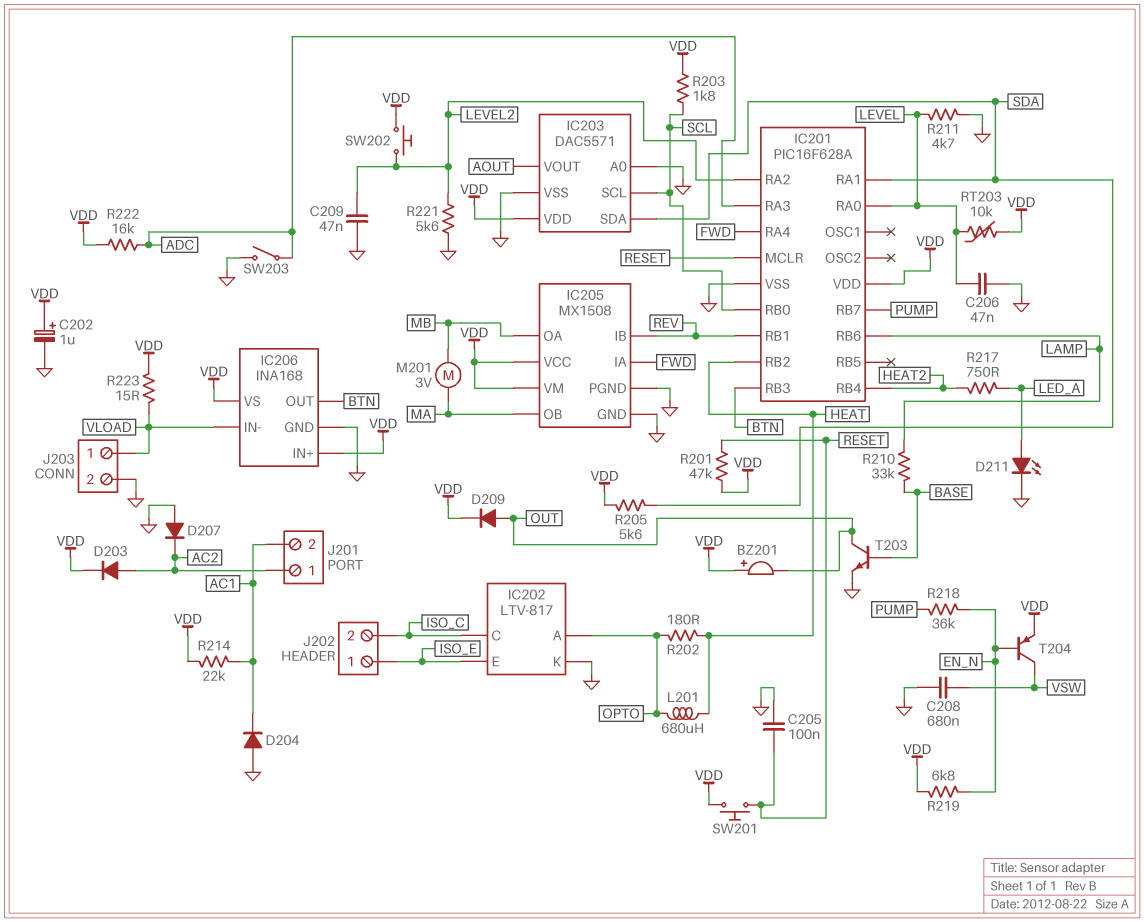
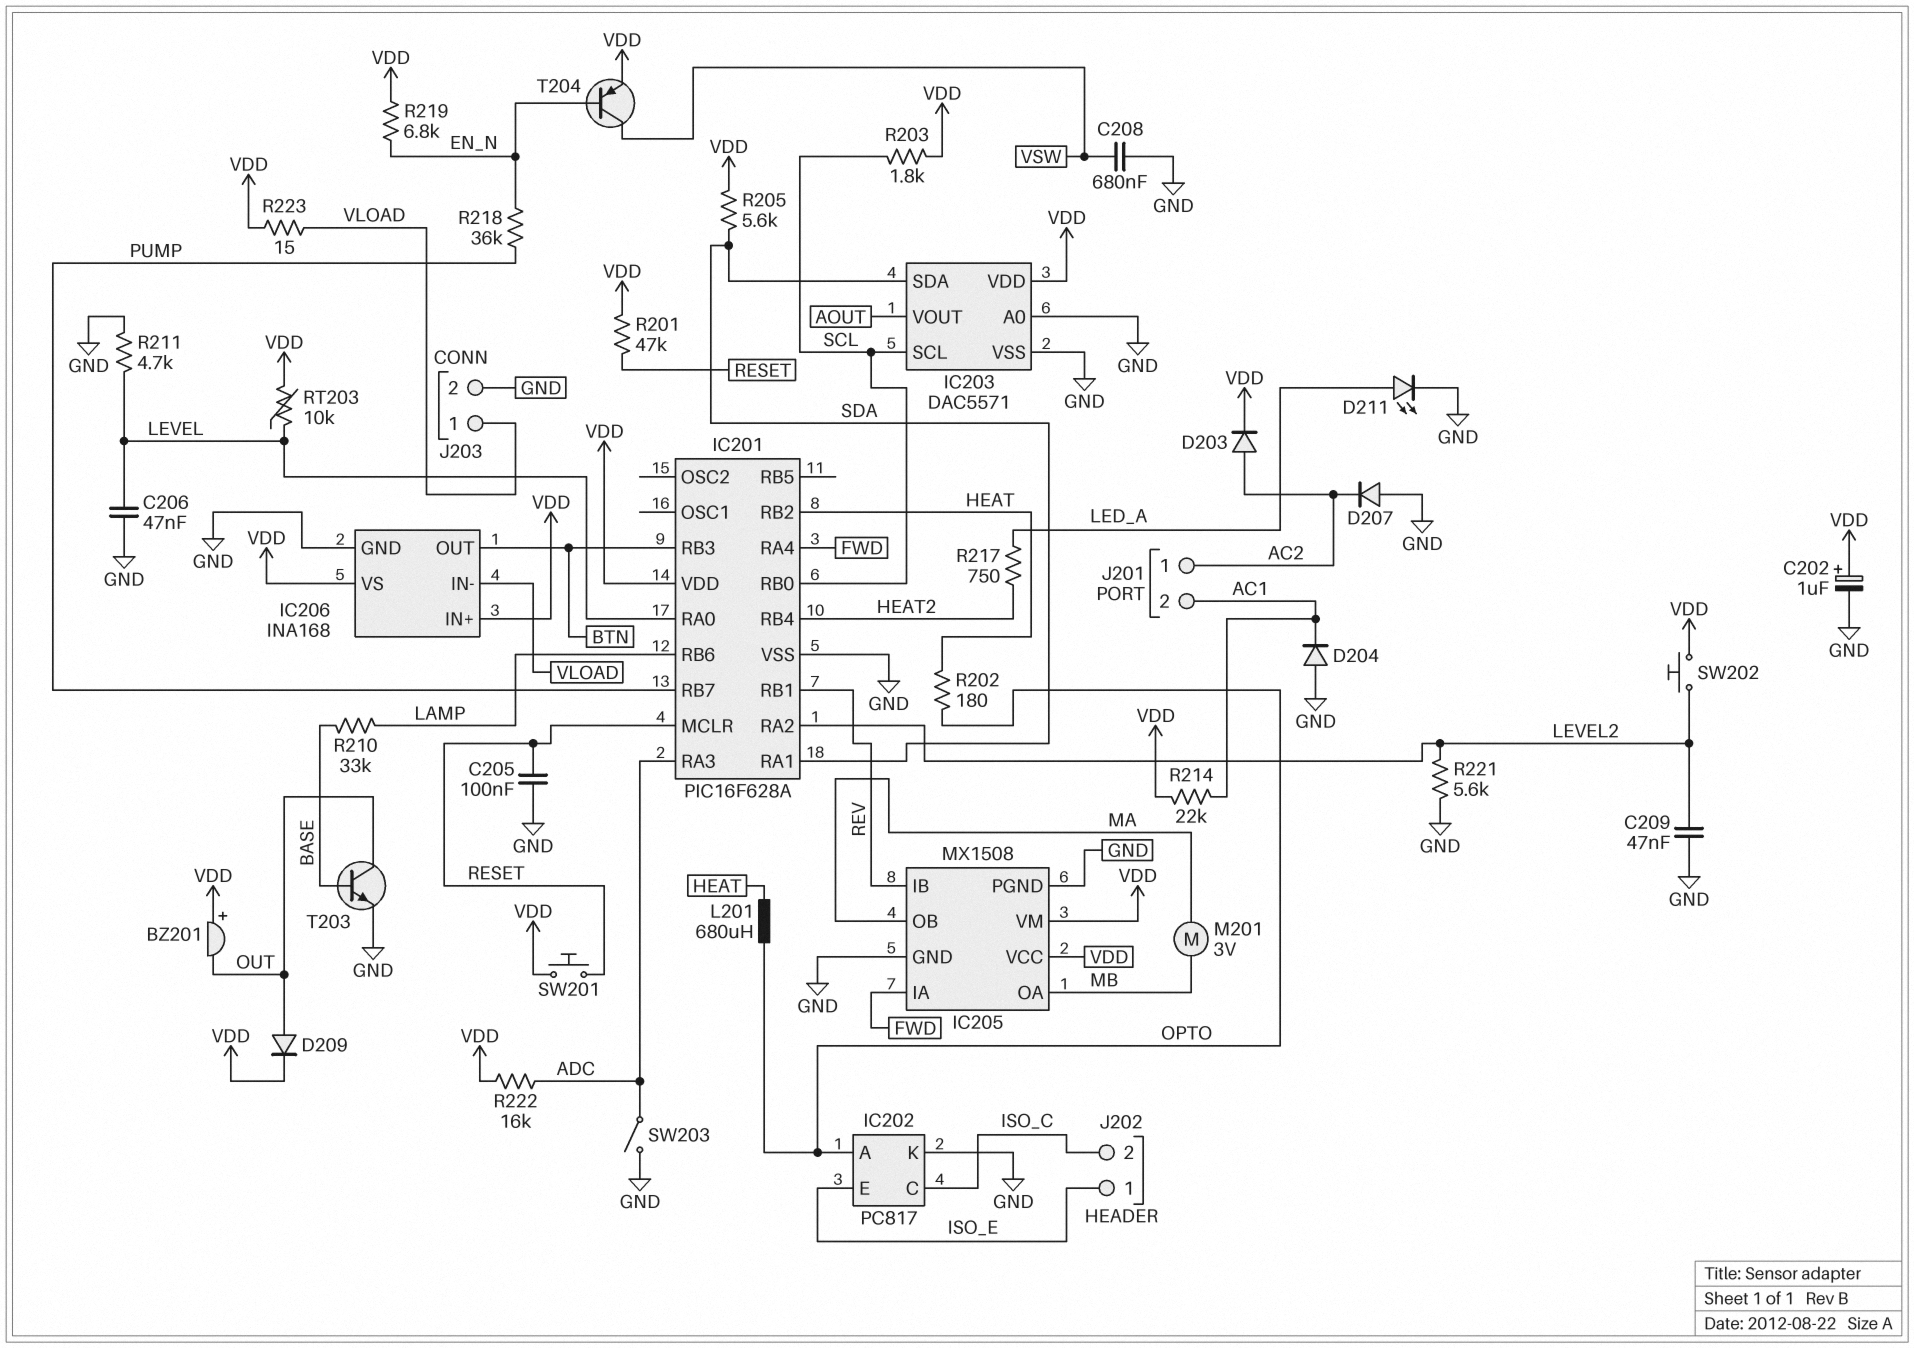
IC202: LTV-817 -> PC817

